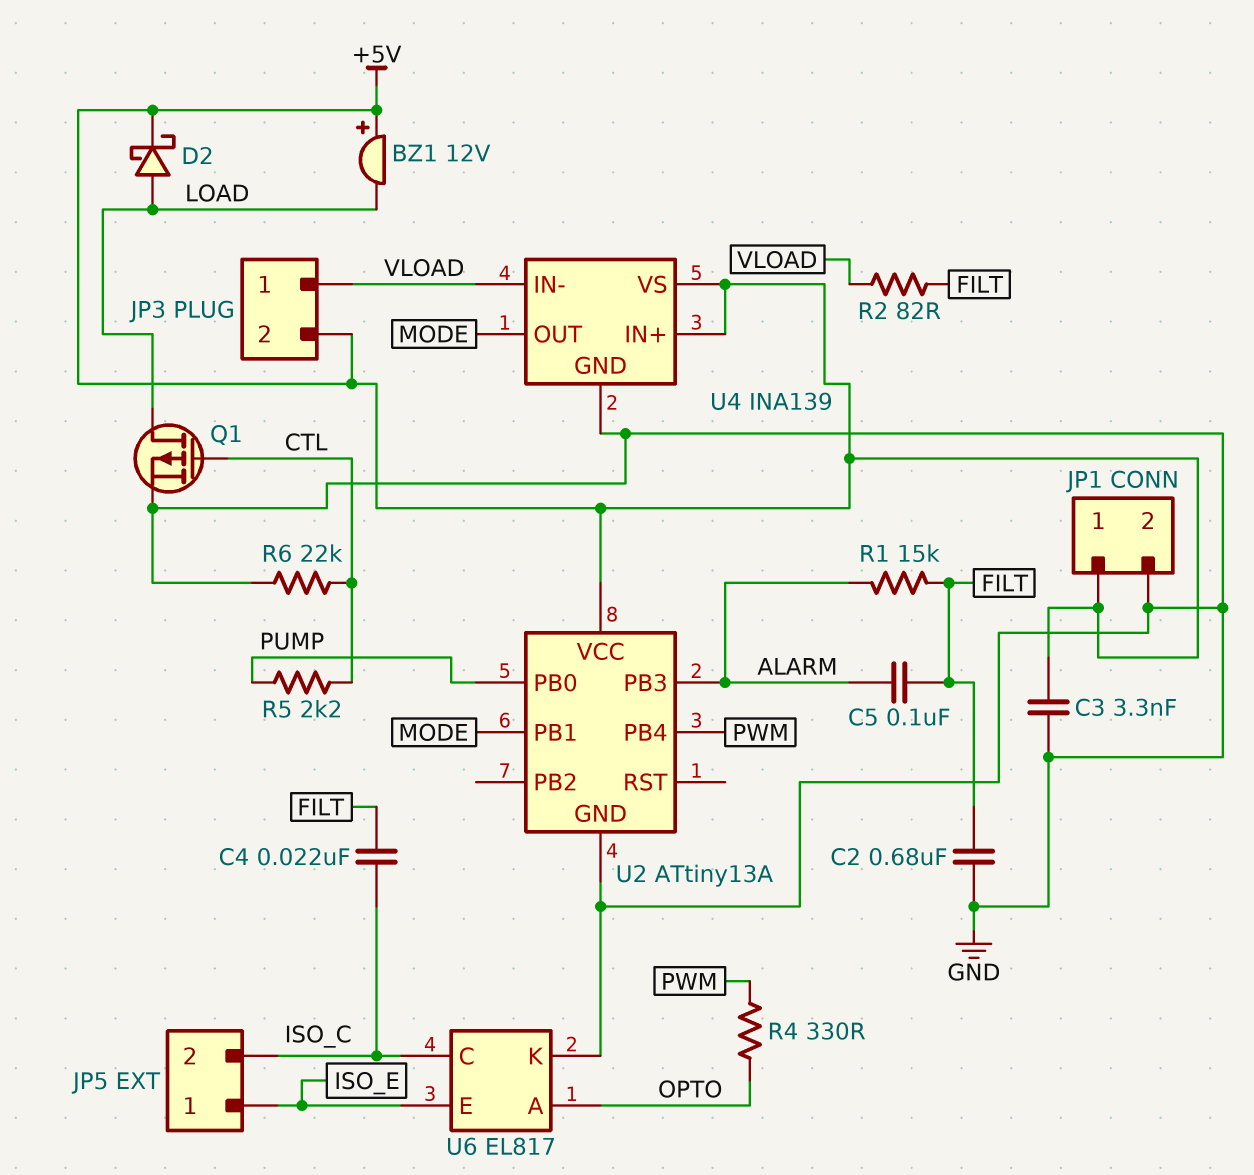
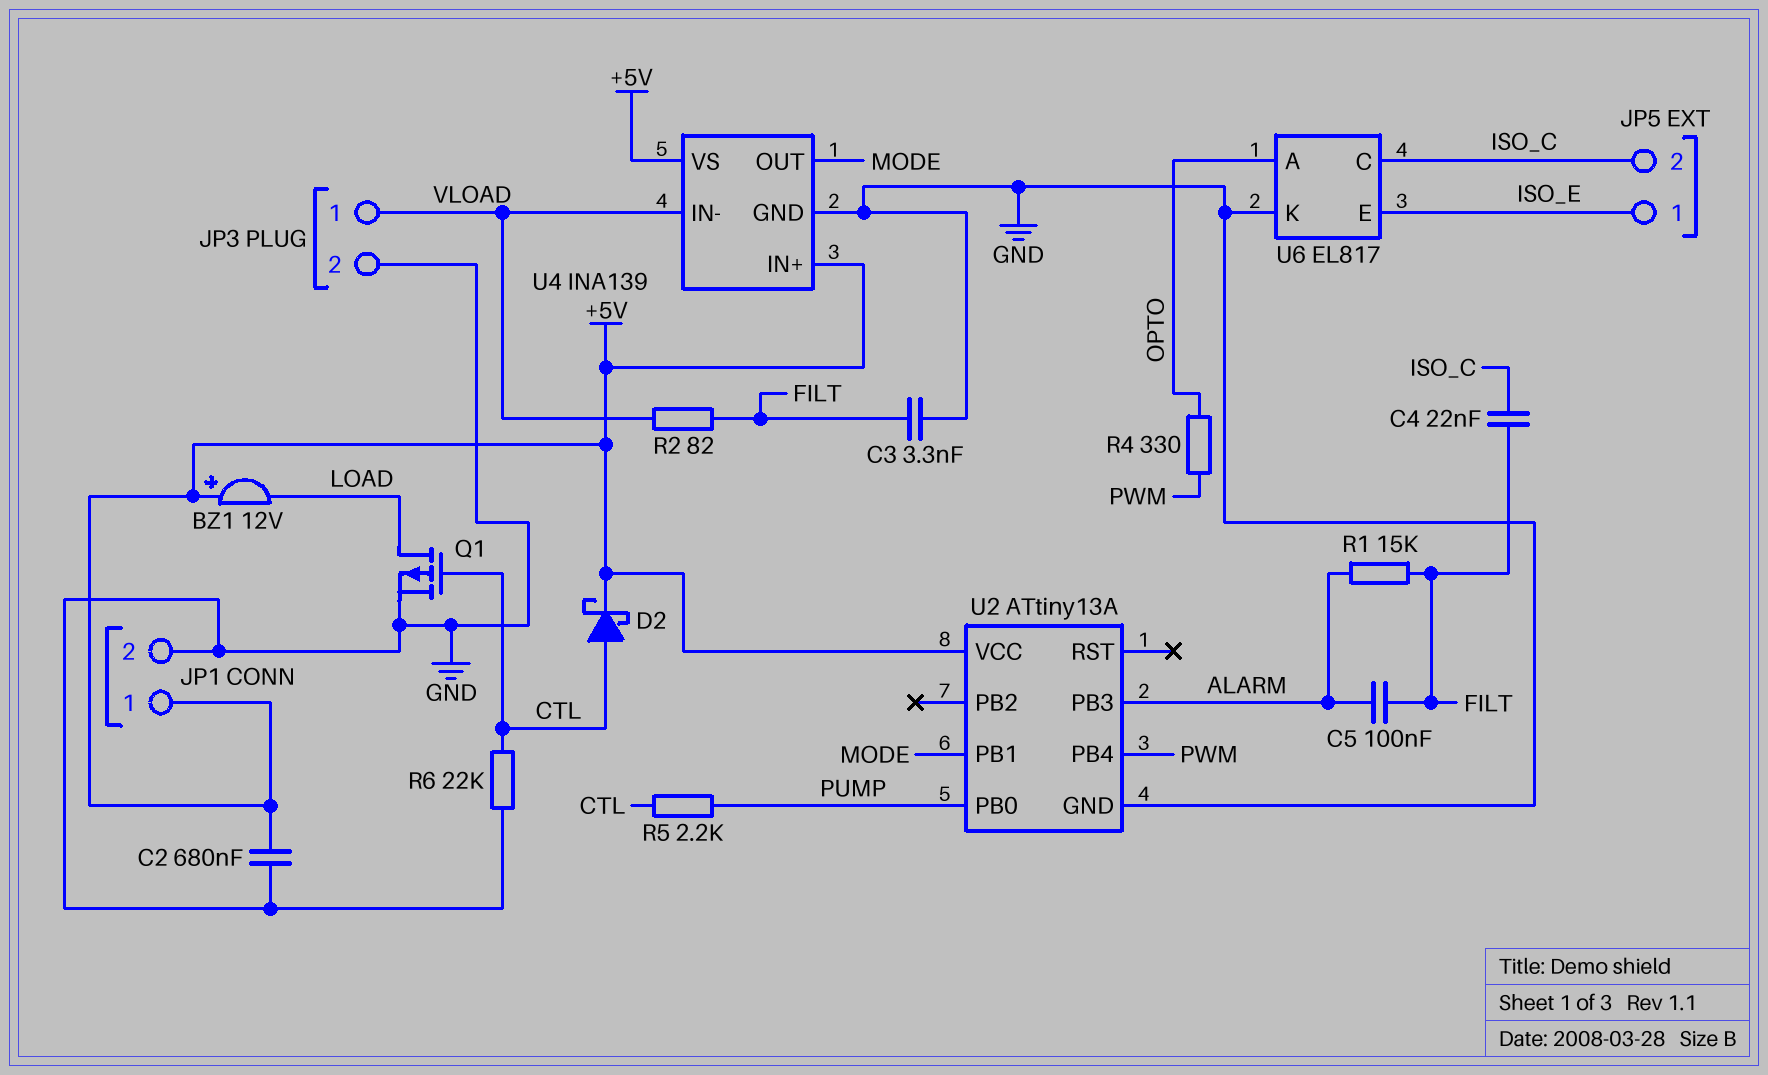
C2: 680nF (FILT, GND) -> 680nF (+5V, GND)
C3: 3.3nF (+5V, GND) -> 3.3nF (FILT, GND)
D2: schottky (A LOAD, K +5V) -> schottky (A CTL, K +5V)
JP3 pin 2: +5V -> GND

